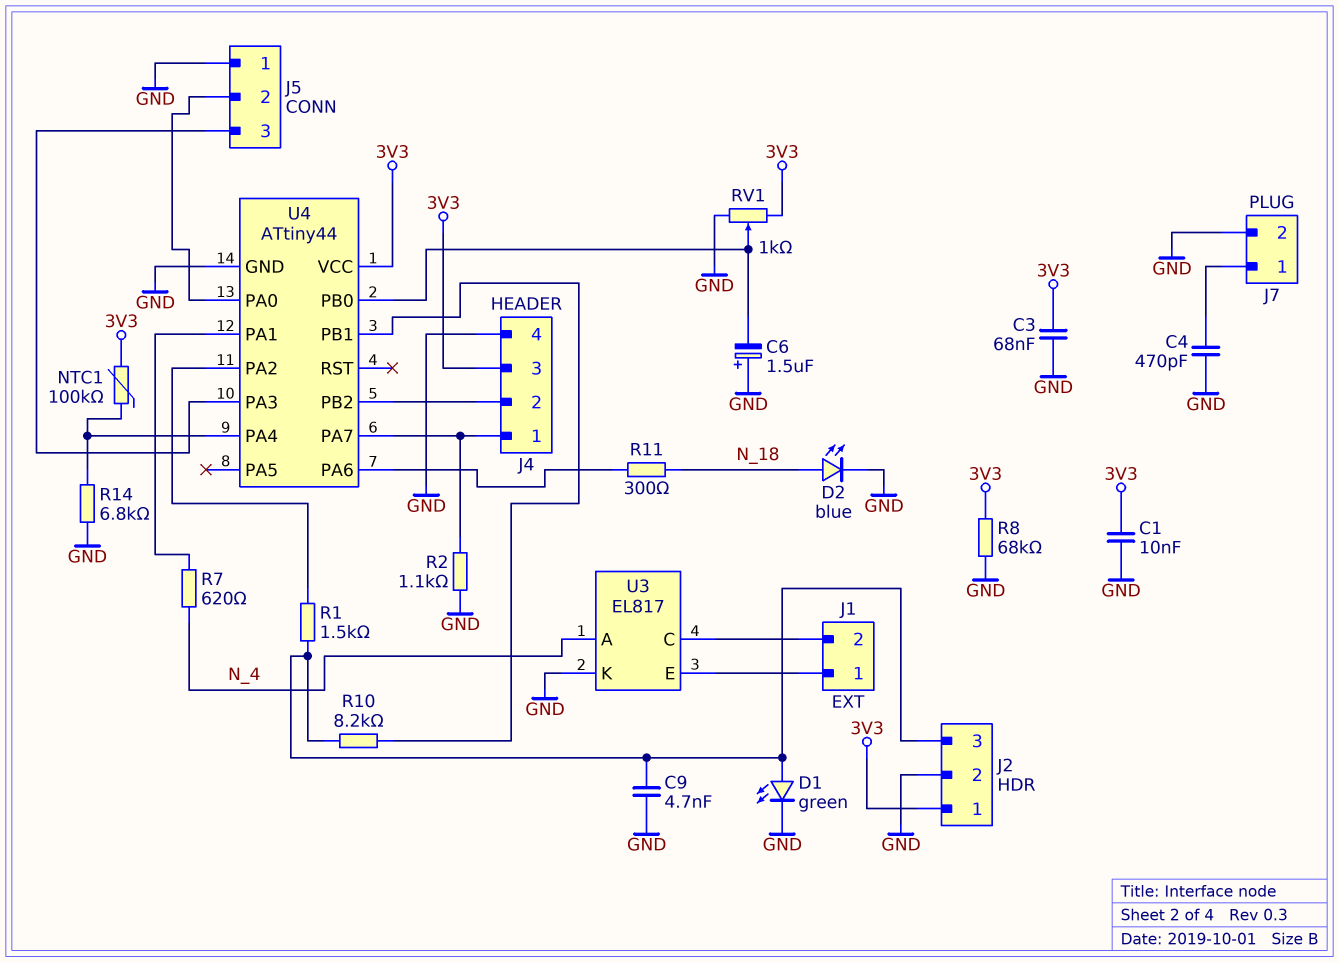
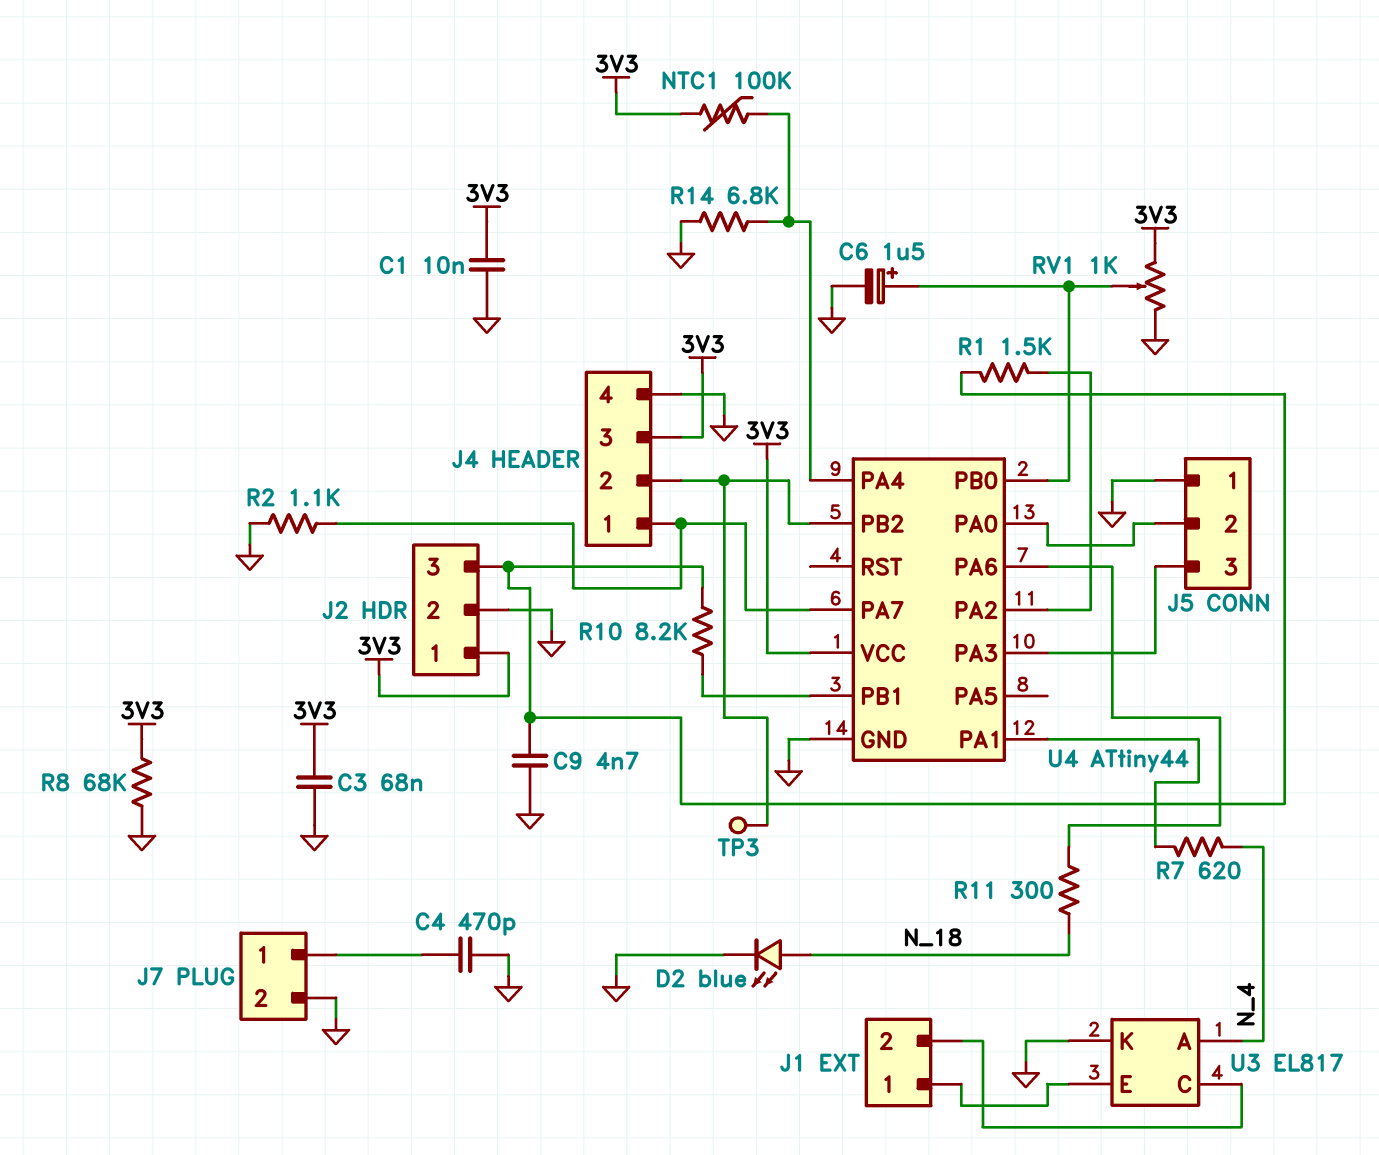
C6: 1.5uF (plus GND, minus U4/PB0) -> 1.5uF (plus U4/PB0, minus GND)
D1: LED green (A J2/3, K GND) -> none
TP3: none -> test point (J4/2)

